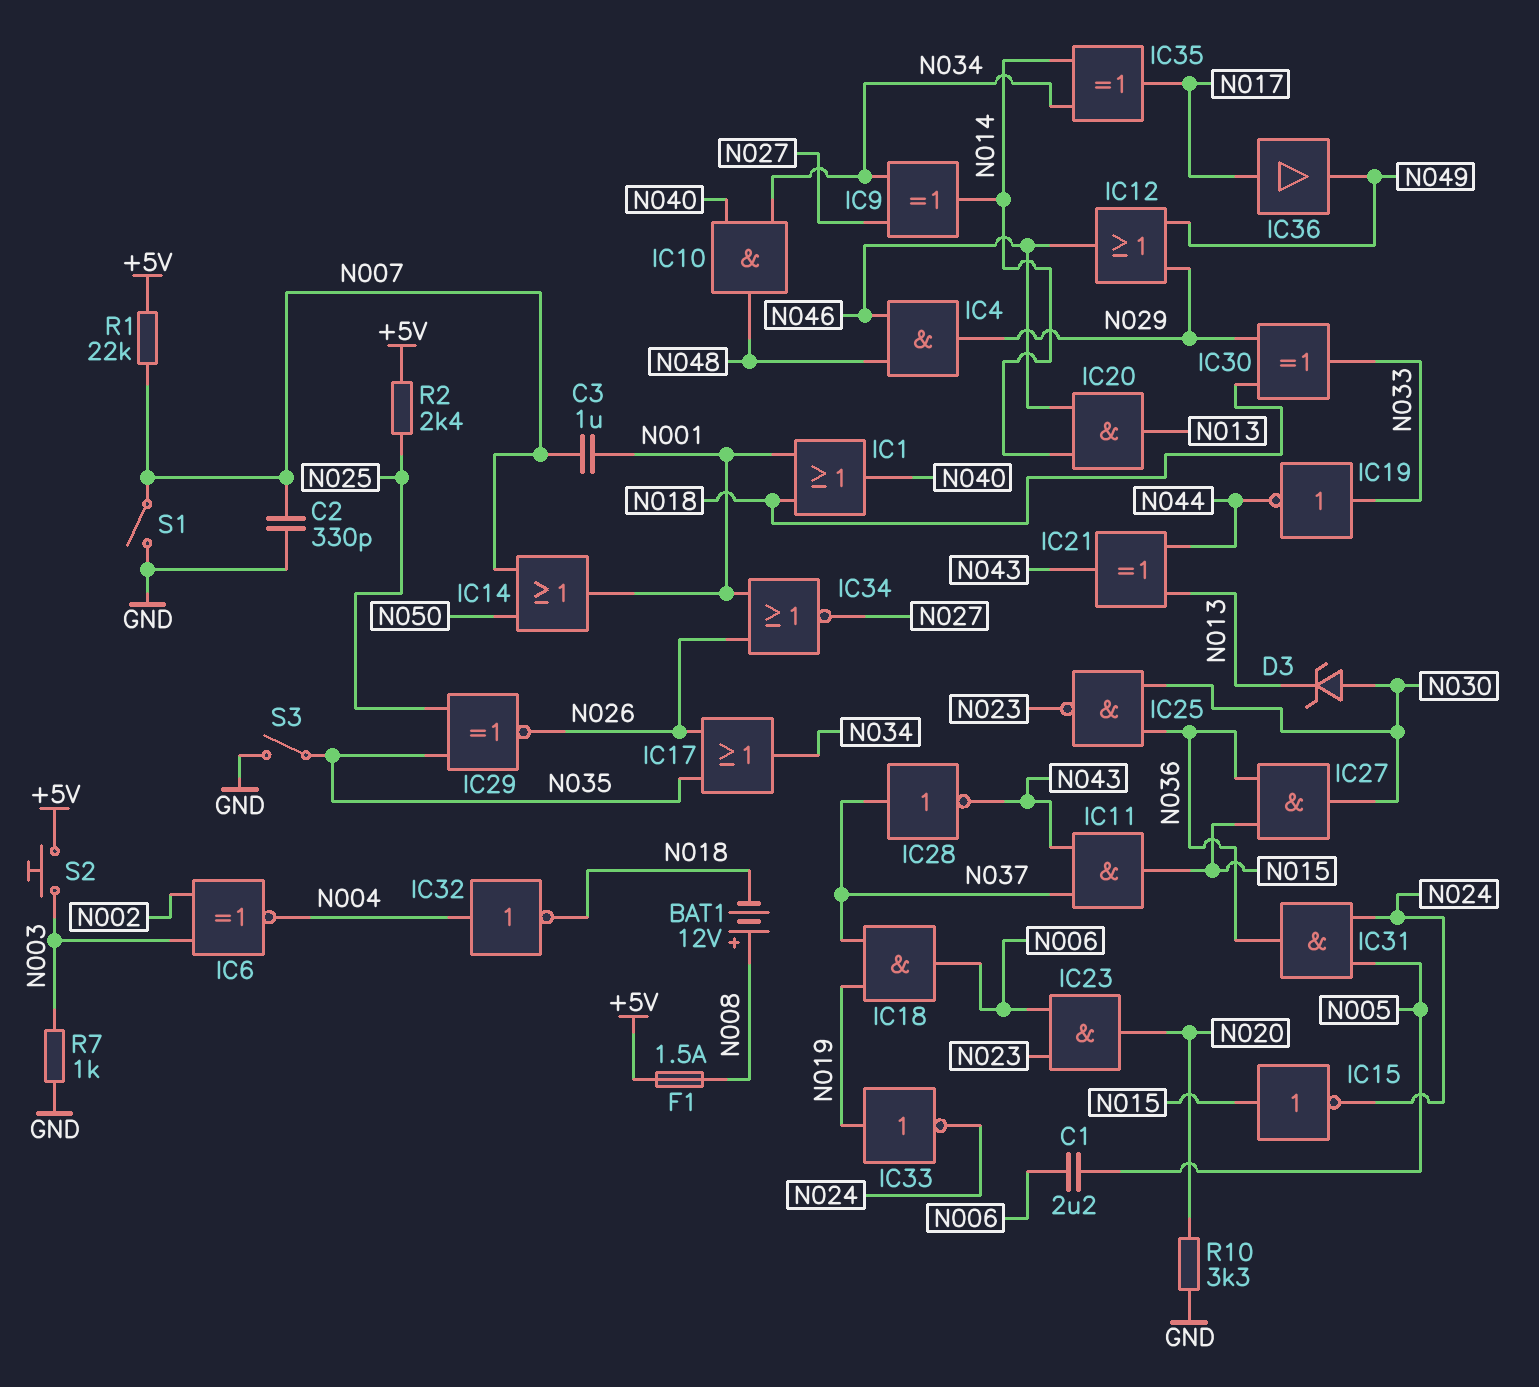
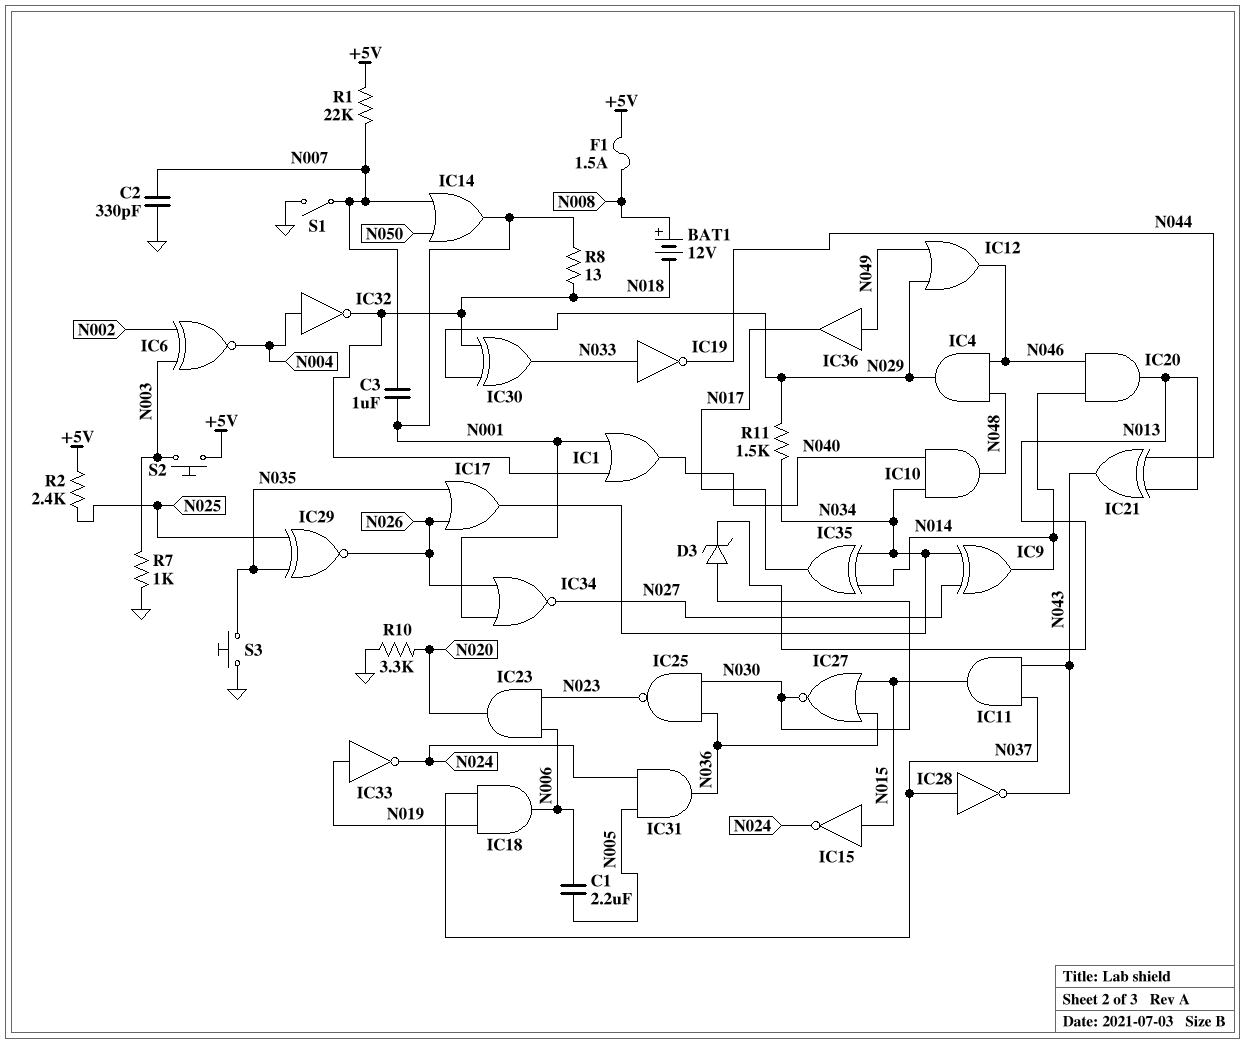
IC27: AND (in N015, in N036, out N030) -> NOR (in N015, in N036, out N030)
IC36: buffer (in N017, out N049) -> buffer (in N049, out N017)
R8: none -> 13 (N001, N018)
R11: none -> 1.5k (N029, N034)
S3: switch (GND, N035) -> button (GND, N035)

